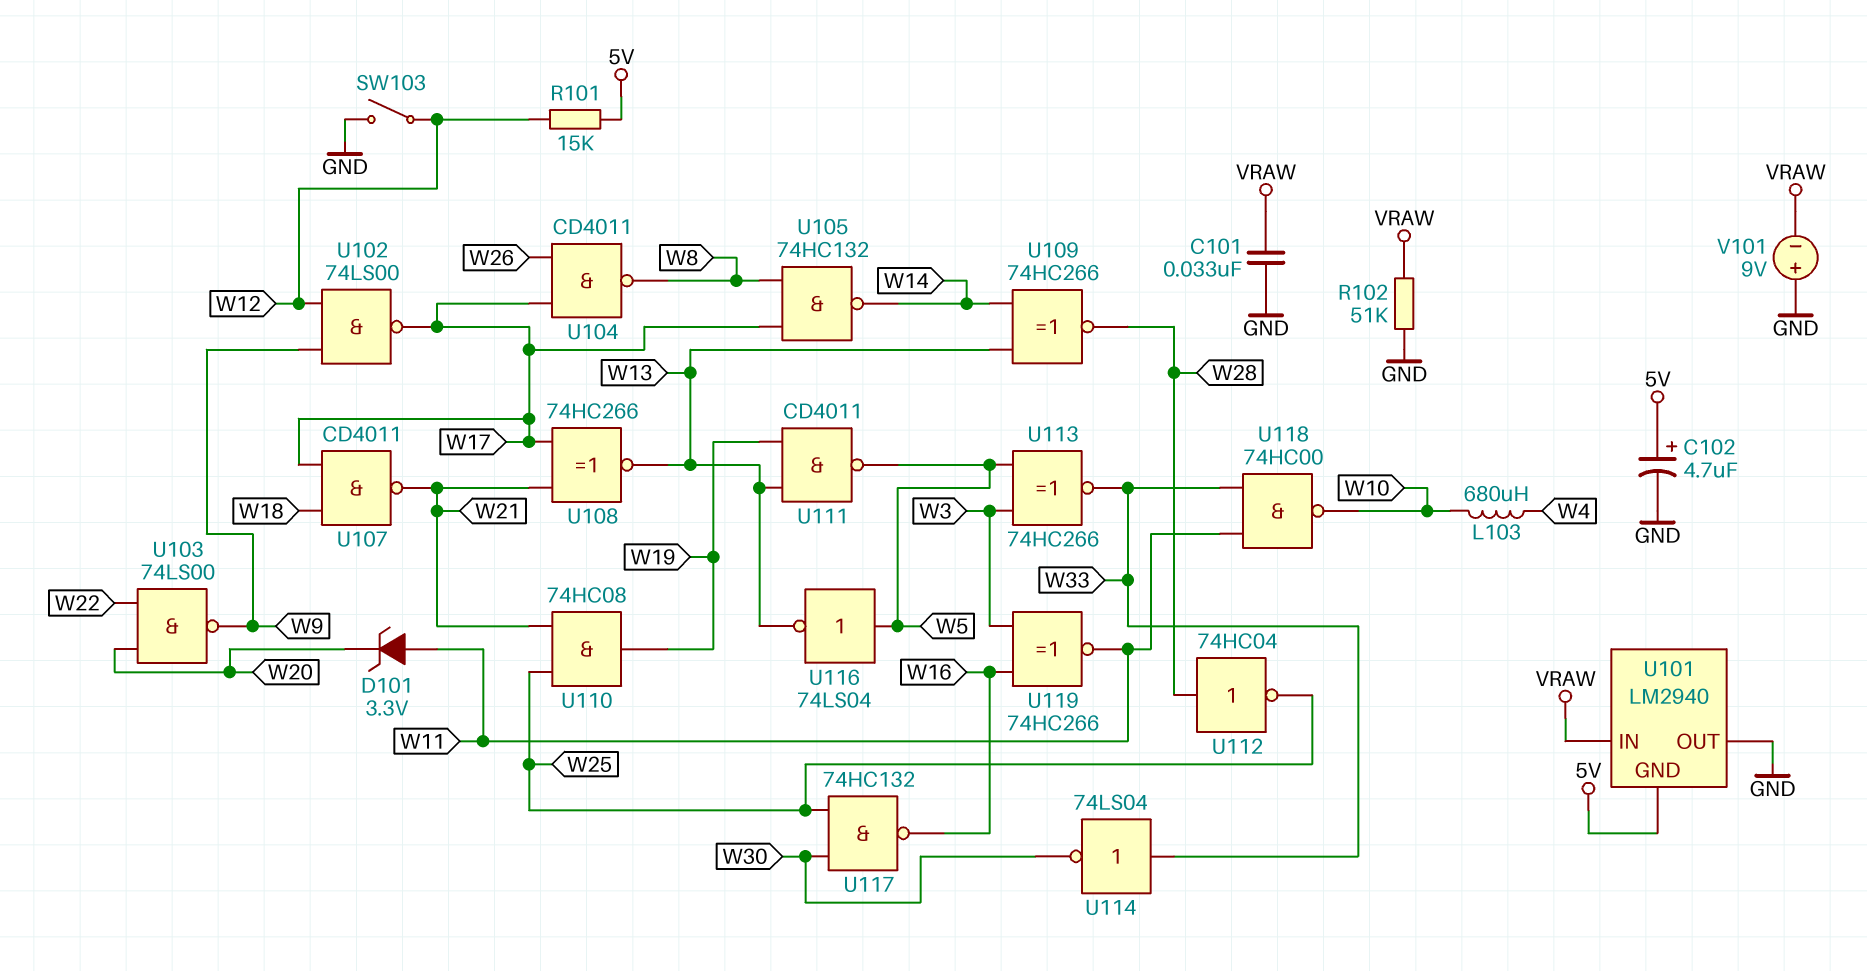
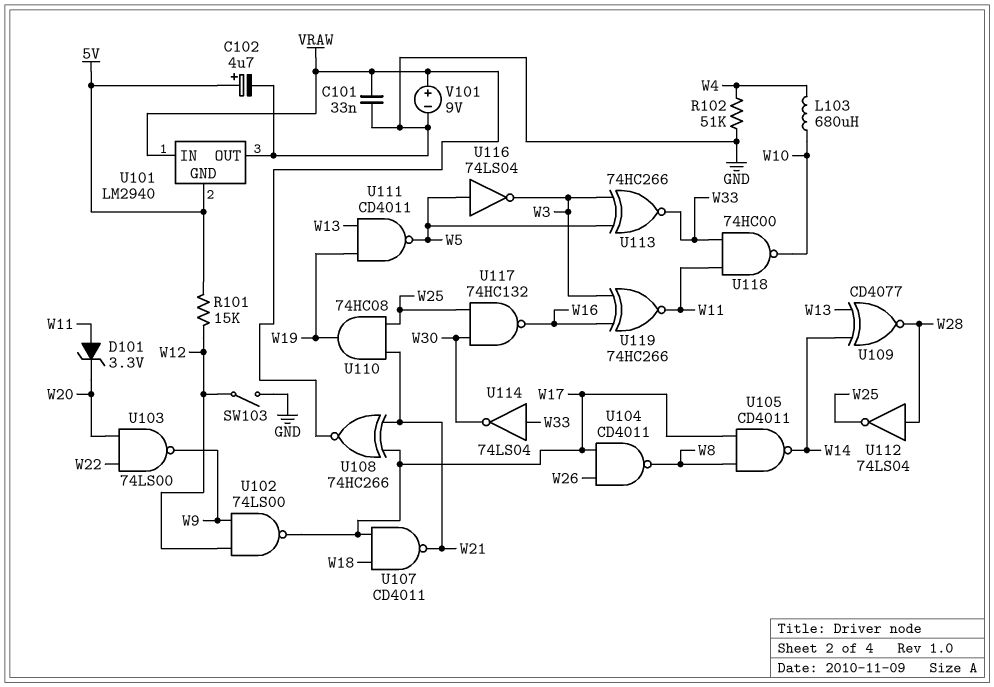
R102: 51k (GND, VRAW) -> 51k (GND, W4)
U105: NAND 74HC132 (in W8, in W17, out W14) -> NAND CD4011 (in W8, in W17, out W14)
U108: XNOR 74HC266 (in W17, in W21, out W13) -> XNOR 74HC266 (in W17, in W21, out VRAW)
U109: XNOR 74HC266 (in W13, in W14, out W28) -> XNOR CD4077 (in W13, in W14, out W28)
U112: NOT 74HC04 (in W28, out W25) -> NOT 74LS04 (in W28, out W25)
U116: NOT 74LS04 (in W5, out W13) -> NOT 74LS04 (in W5, out W3)
V101: 9V (plus GND, minus VRAW) -> 9V (plus VRAW, minus GND)

